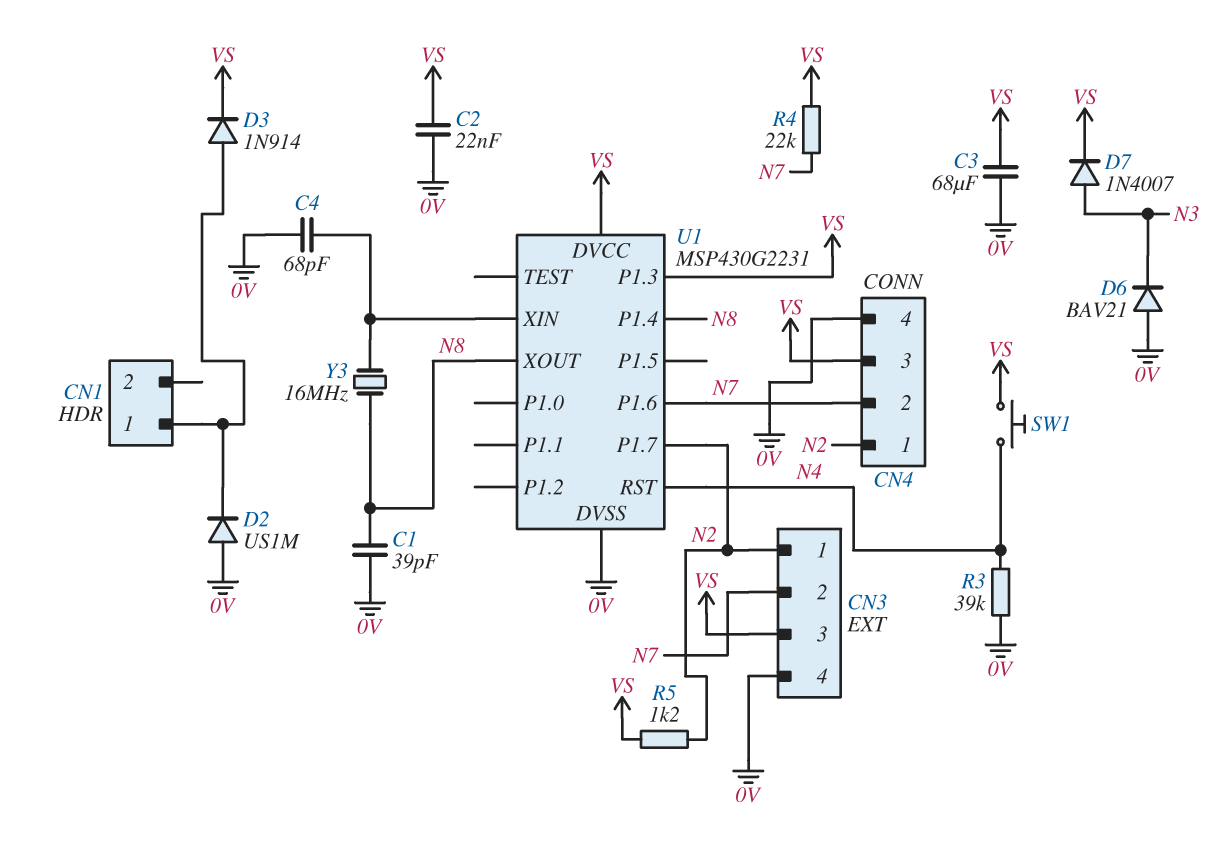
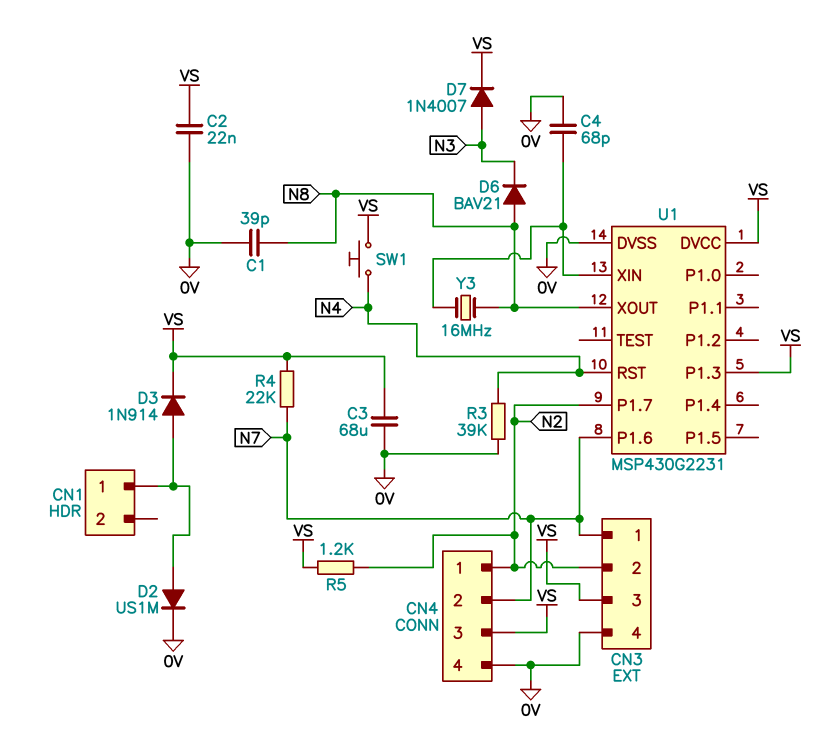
CN3 pin 1: N2 -> N7
CN3 pin 2: N7 -> N2
D2: diode US1M (A 0V, K CN1/1) -> diode US1M (A CN1/1, K 0V)
D6: diode BAV21 (A 0V, K N3) -> diode BAV21 (A N8, K N3)
U1 pin P1.4: N8 -> none

